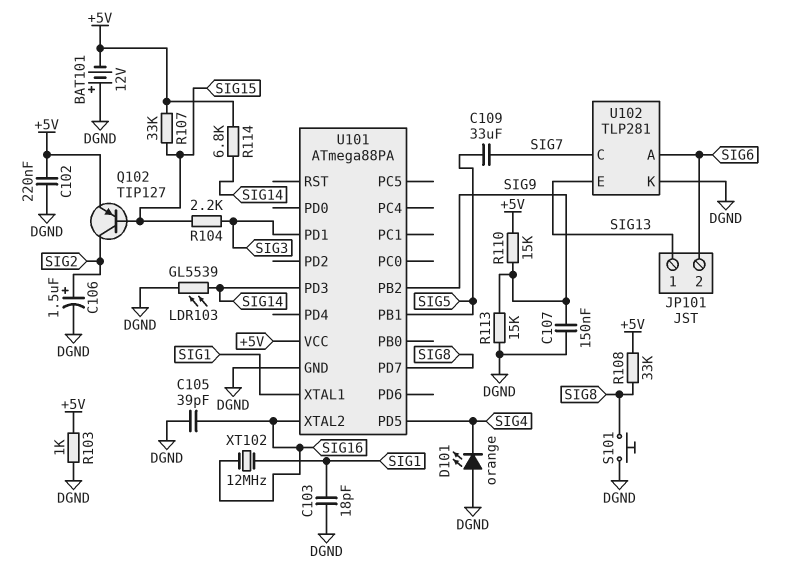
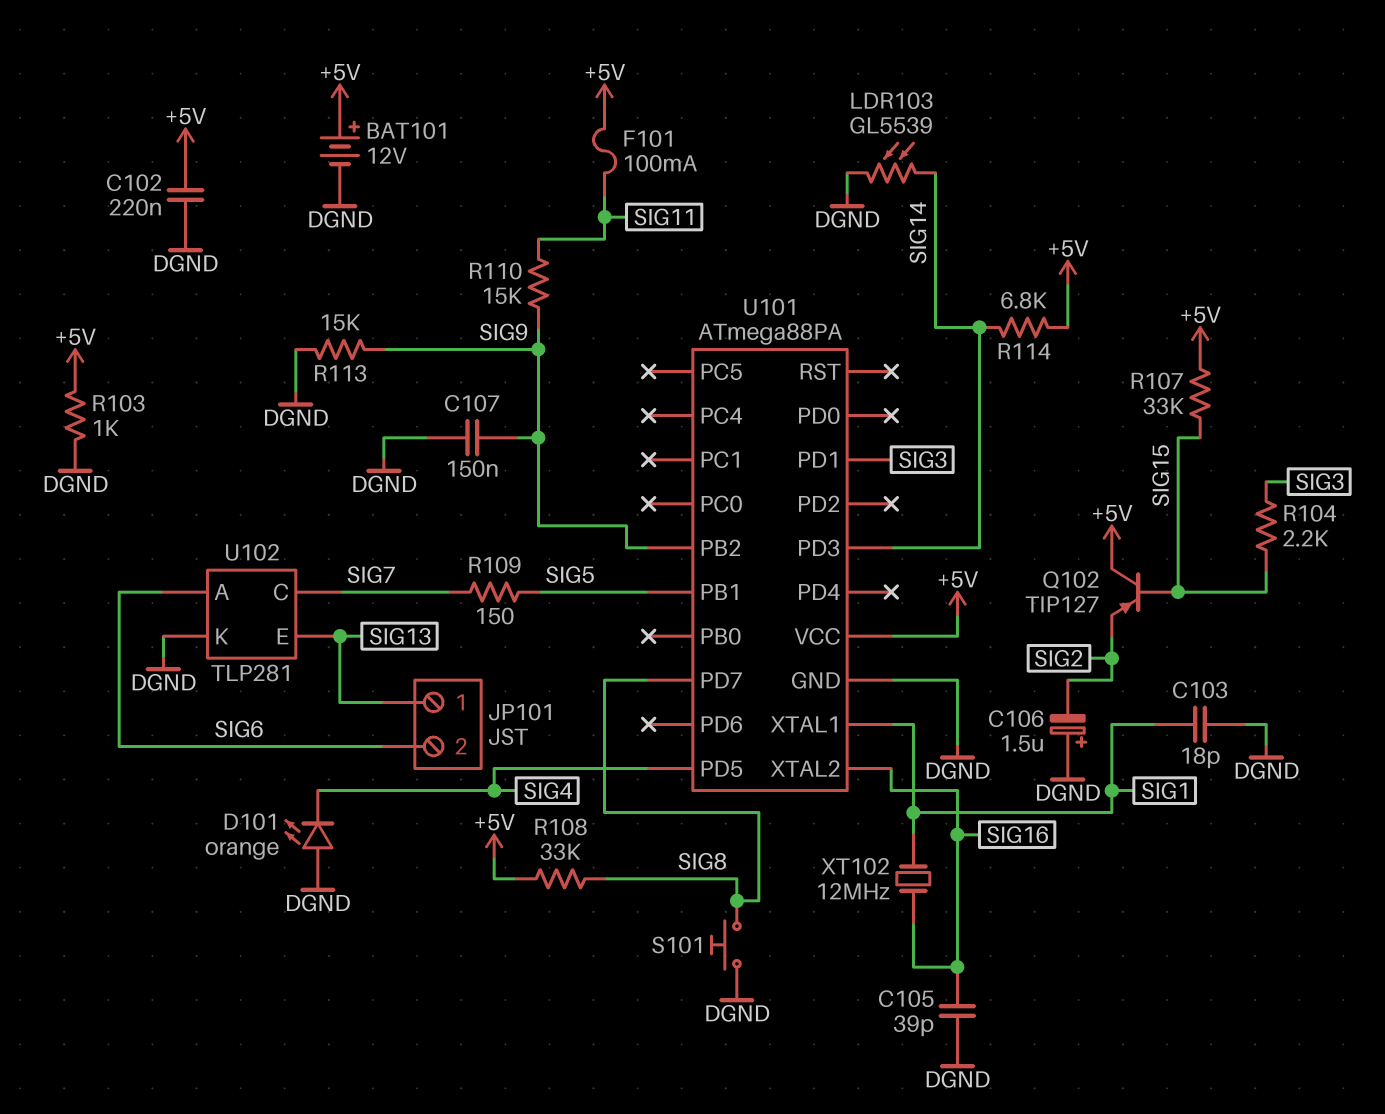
BAT101: 12V (plus DGND, minus +5V) -> 12V (plus +5V, minus DGND)
C106: 1.5uF (plus SIG2, minus DGND) -> 1.5uF (plus DGND, minus SIG2)
C109: 33uF (SIG5, SIG7) -> none
F101: none -> 100mA (+5V, SIG11)
Q102: PNP TIP127 (B SIG15, C SIG2, E +5V) -> PNP TIP127 (B SIG15, C +5V, E SIG2)
R109: none -> 150 (SIG5, SIG7)
R110: 15k (+5V, SIG9) -> 15k (SIG9, SIG11)

